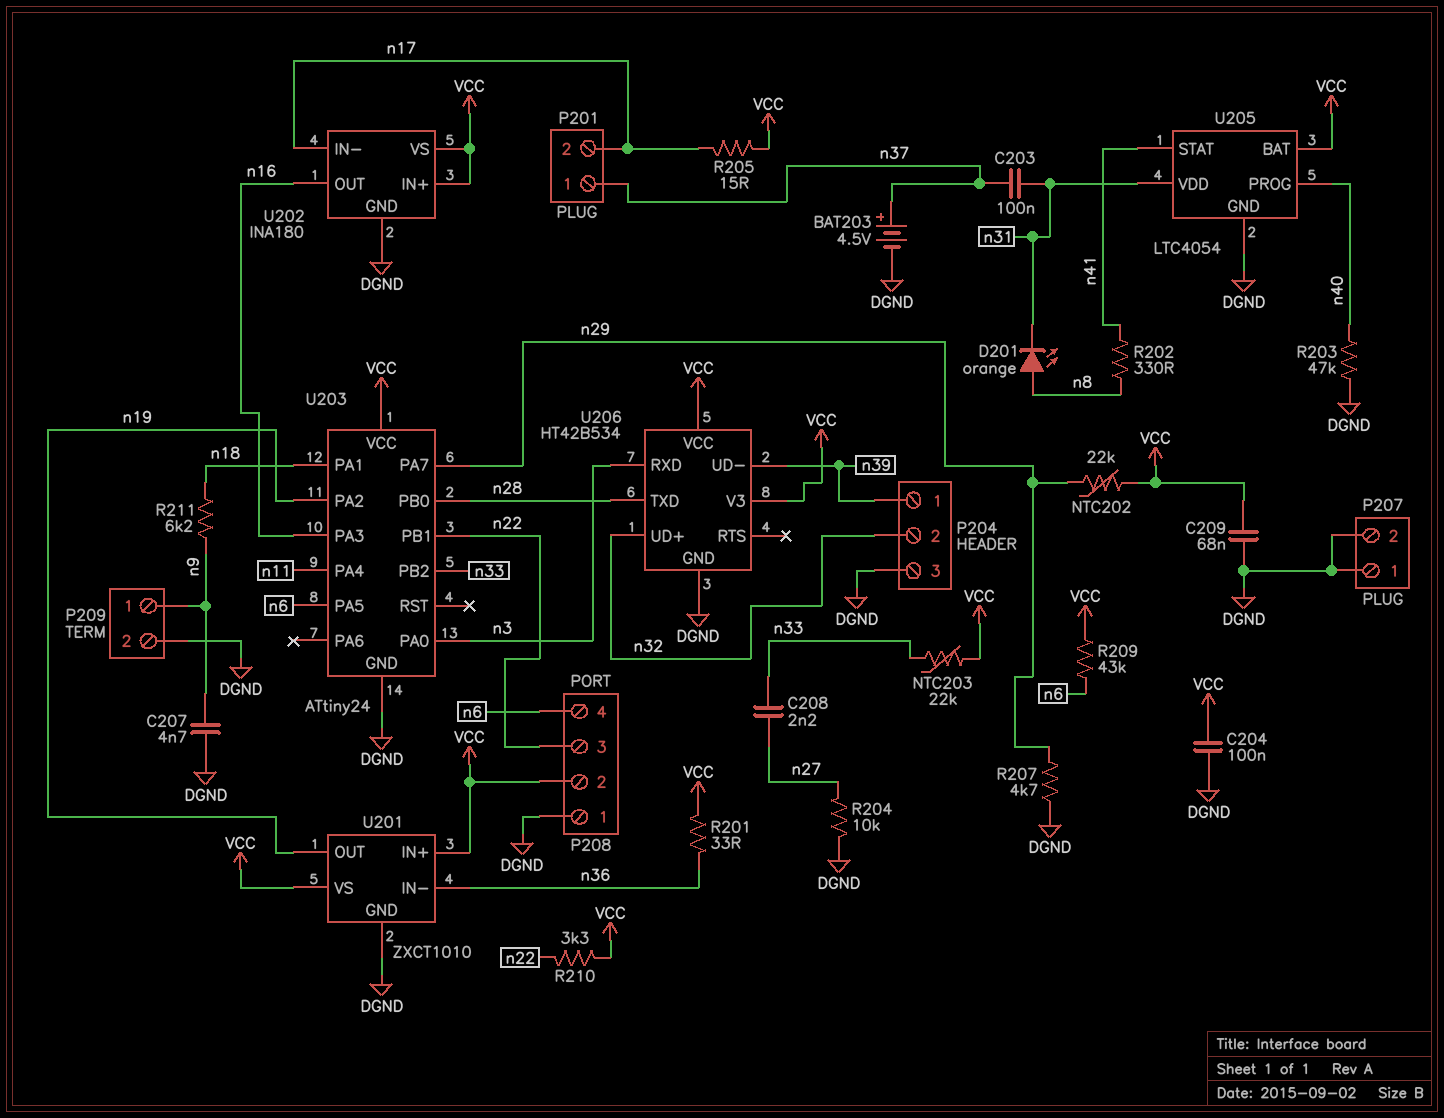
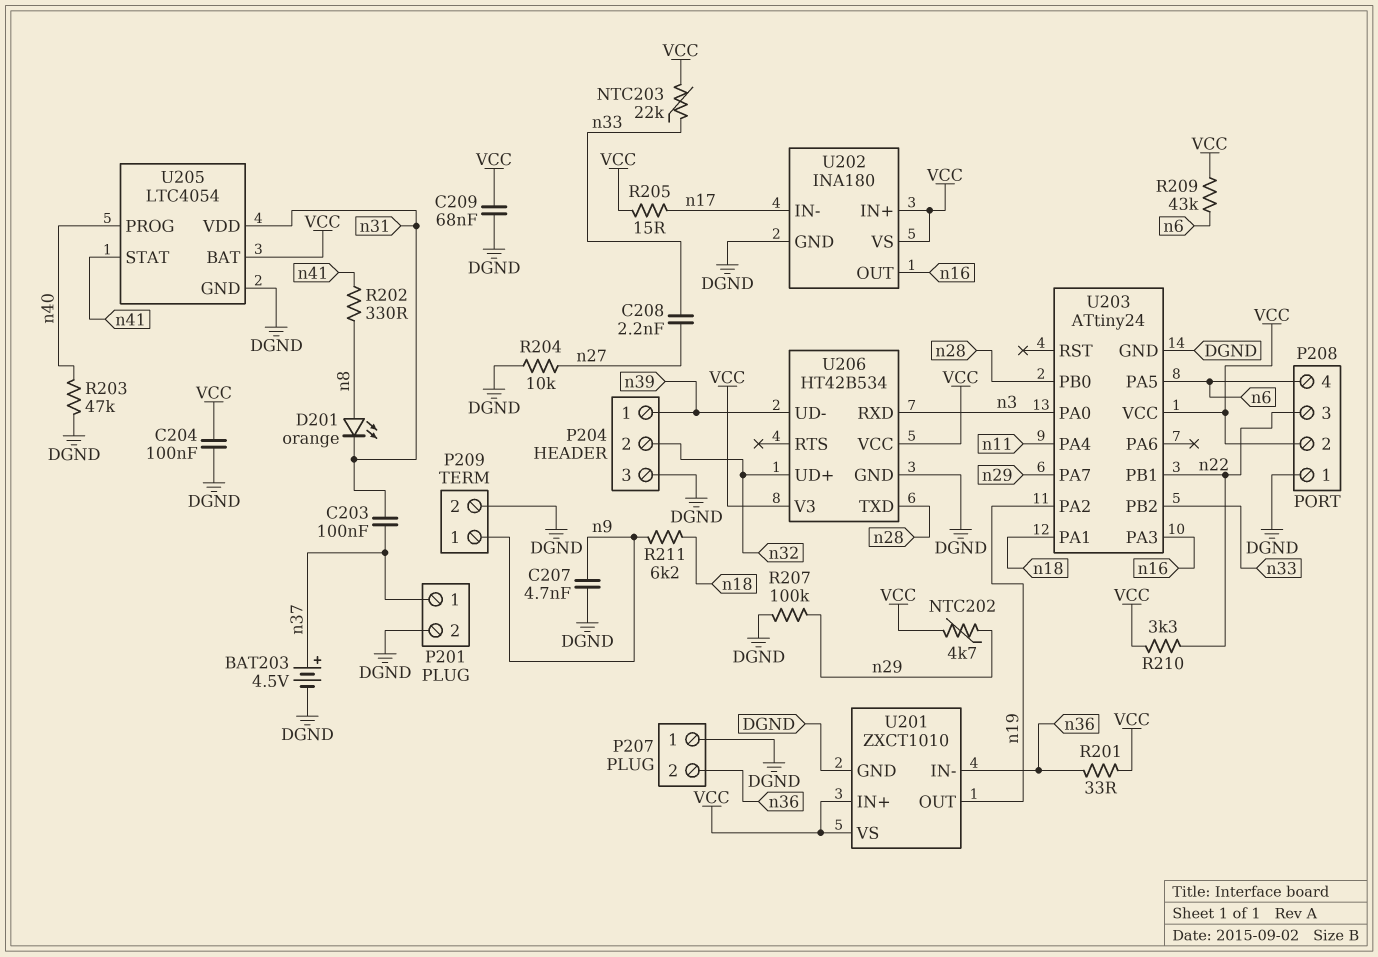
NTC202: 22k (VCC, n29) -> 4.7k (VCC, n29)
P201 pin 2: n17 -> DGND
P207 pin 2: DGND -> n36
R207: 4.7k (DGND, n29) -> 100k (DGND, n29)

